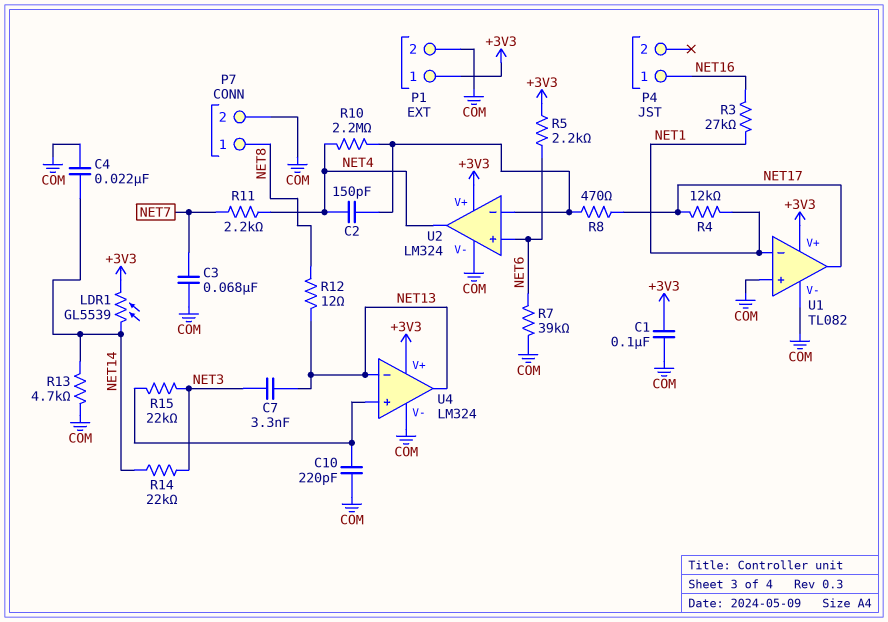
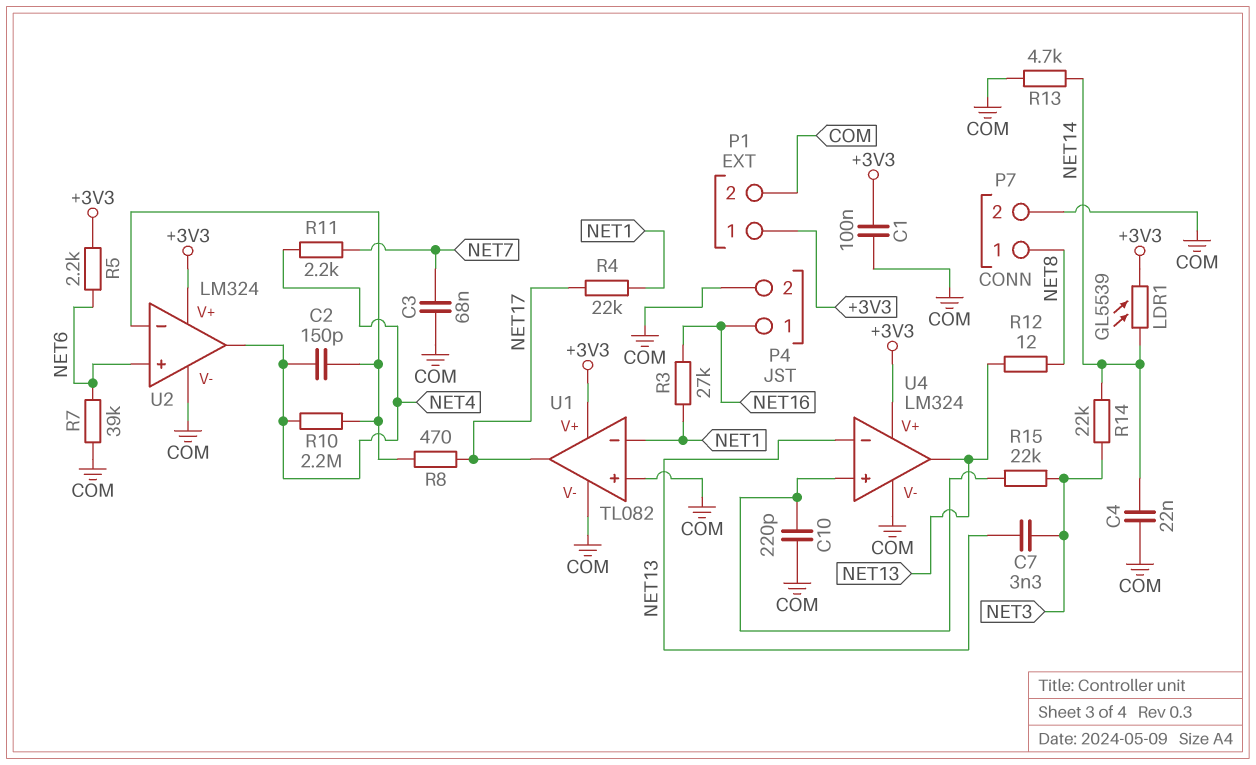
P4 pin 2: none -> COM
R4: 12k (NET1, NET17) -> 22k (NET1, NET17)

